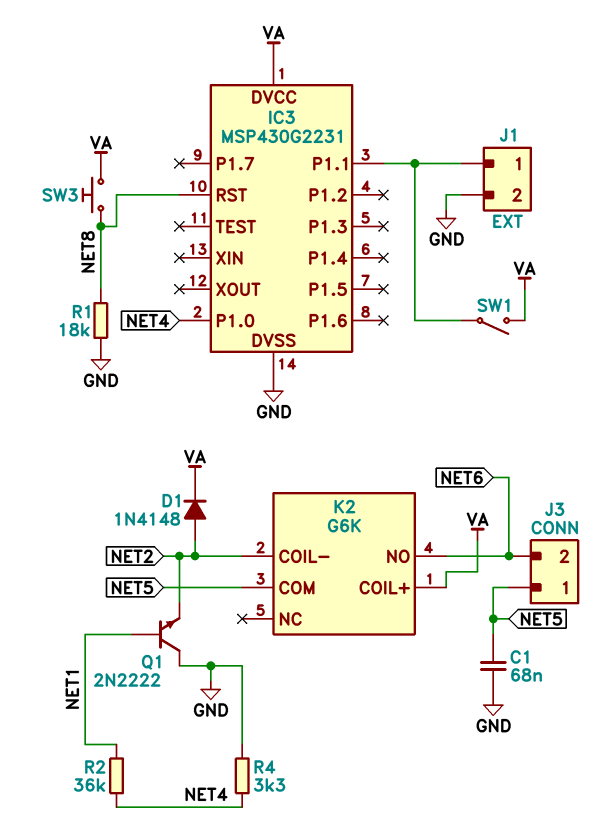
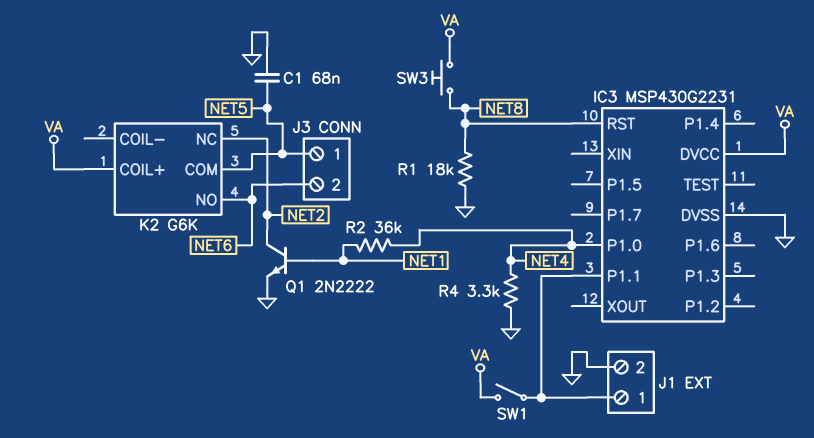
D1: diode 1N4148 (A NET2, K VA) -> none
K2 pin COIL-: NET2 -> none
K2 pin NC: none -> NET2
Q1: NPN 2N2222 (B NET1, C GND, E NET2) -> NPN 2N2222 (B NET1, C NET2, E GND)

